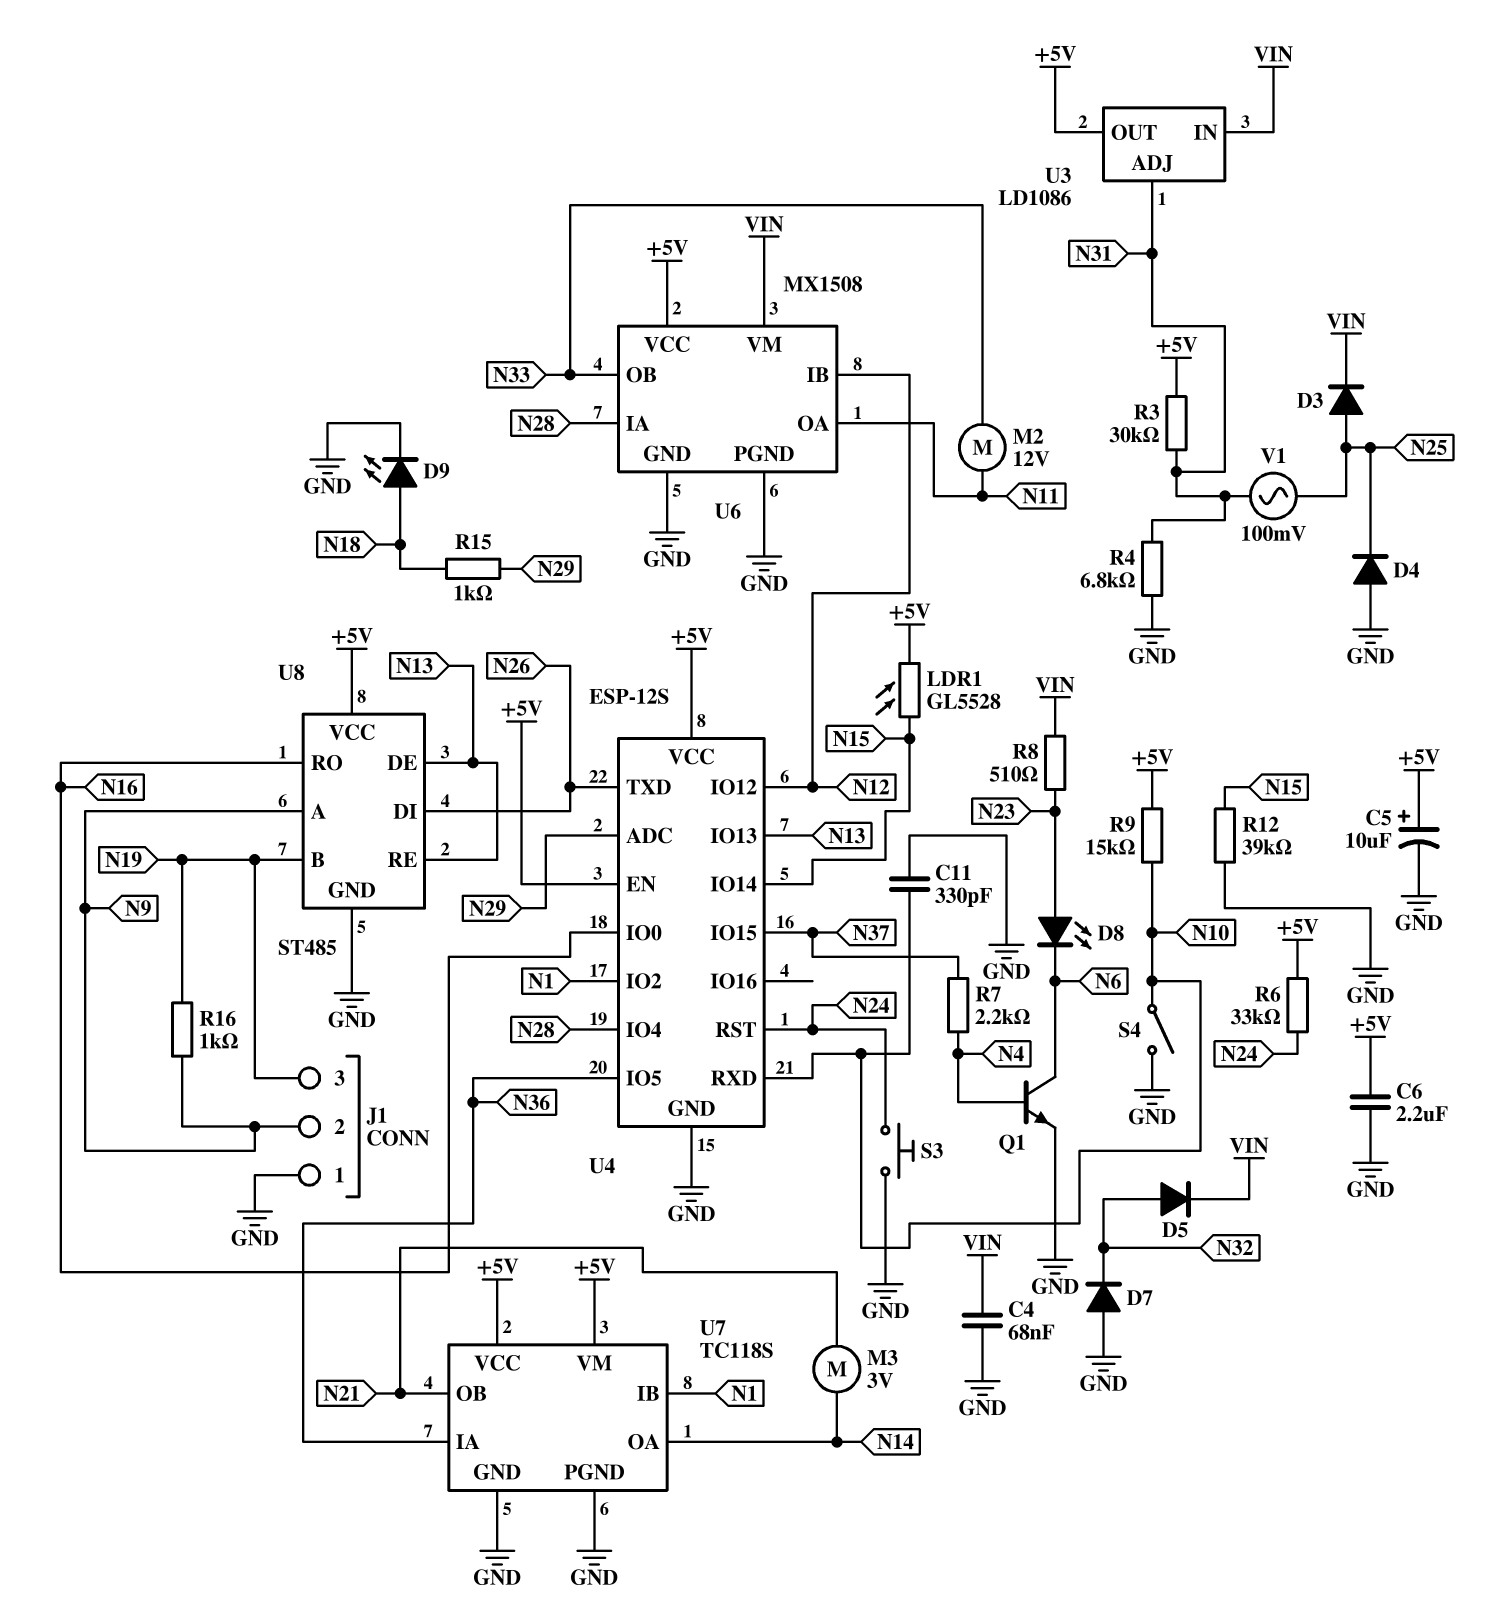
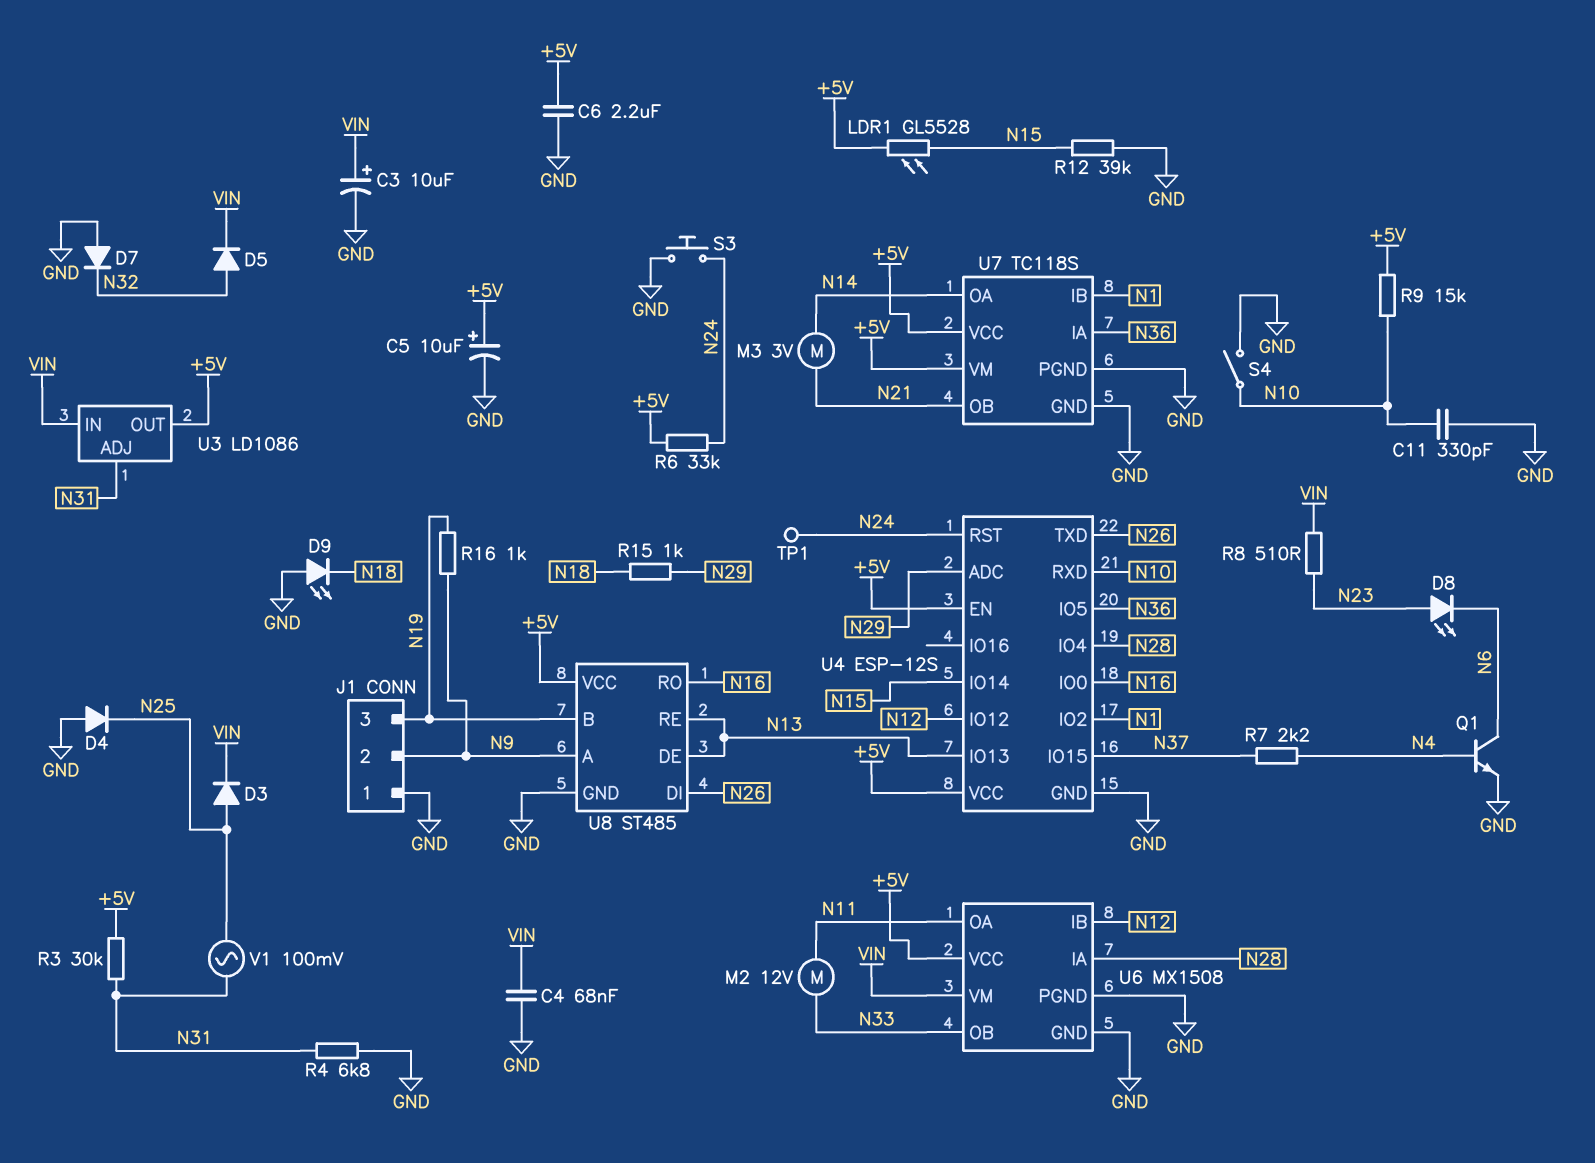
C3: none -> 10uF (plus VIN, minus GND)
D9: LED (A N18, K GND) -> LED (A GND, K N18)
TP1: none -> test point (N24)

